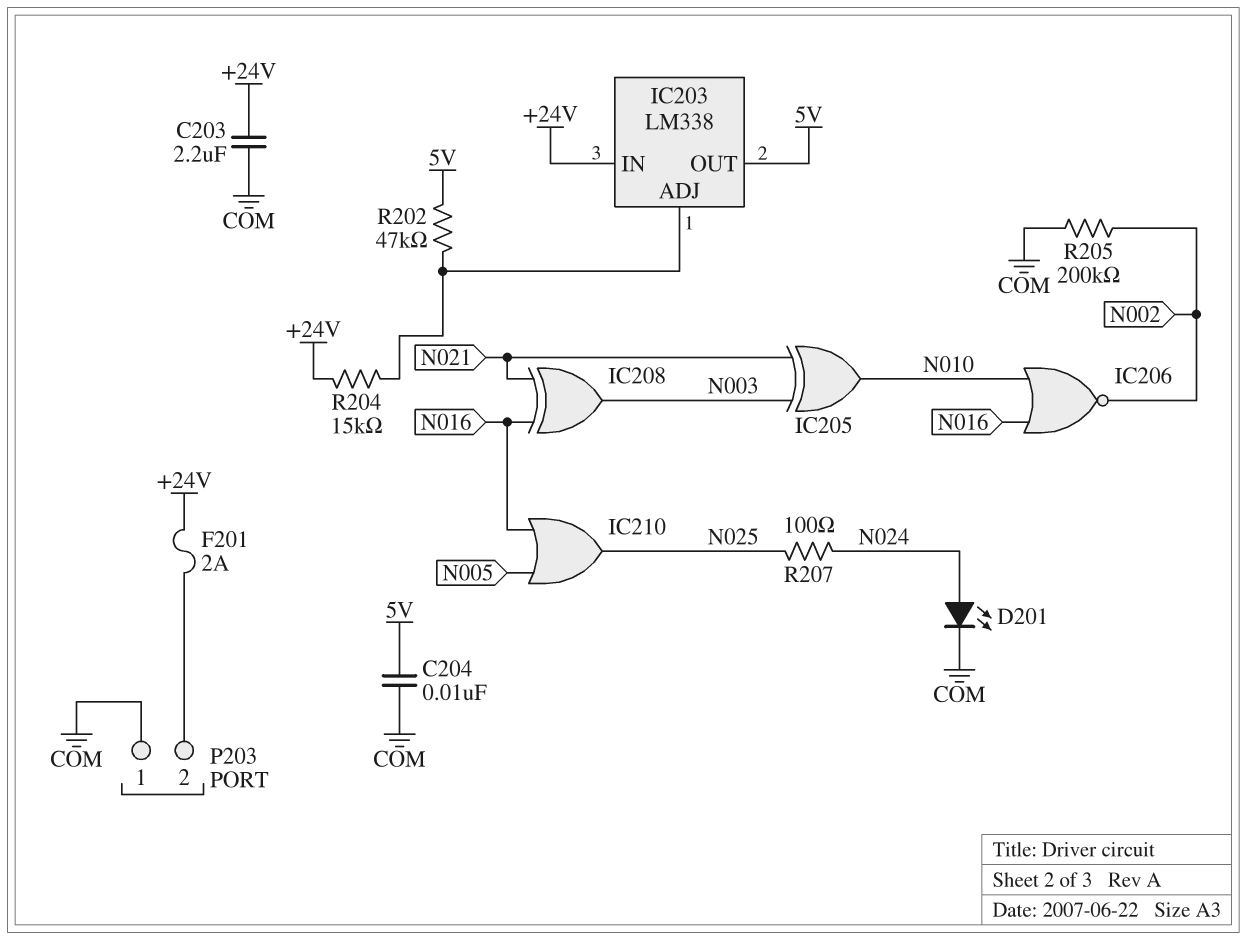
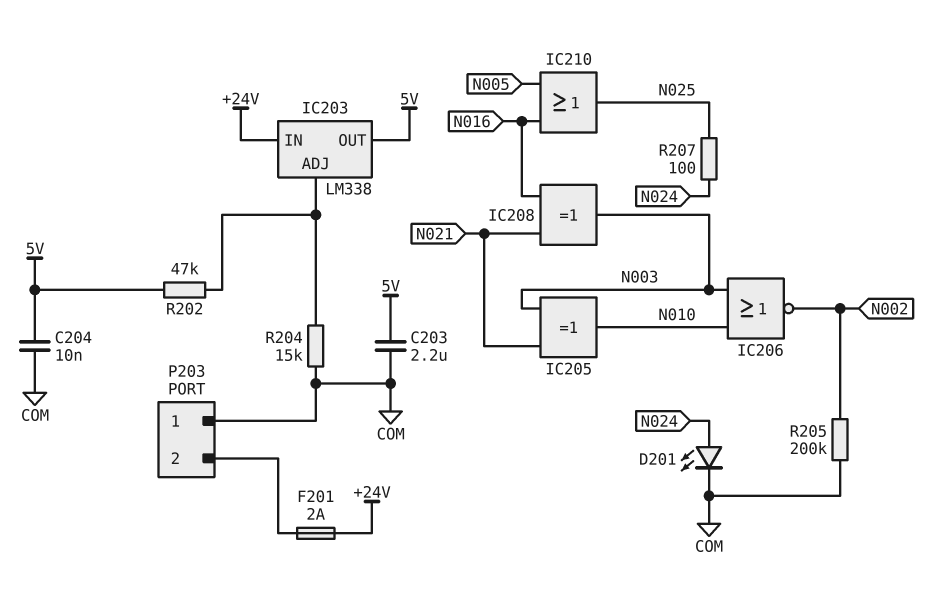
C203: 2.2uF (+24V, COM) -> 2.2uF (5V, COM)
IC206: NOR (in N010, in N016, out N002) -> NOR (in N003, in N010, out N002)
R204: 15k (+24V, IC203/ADJ) -> 15k (COM, IC203/ADJ)

